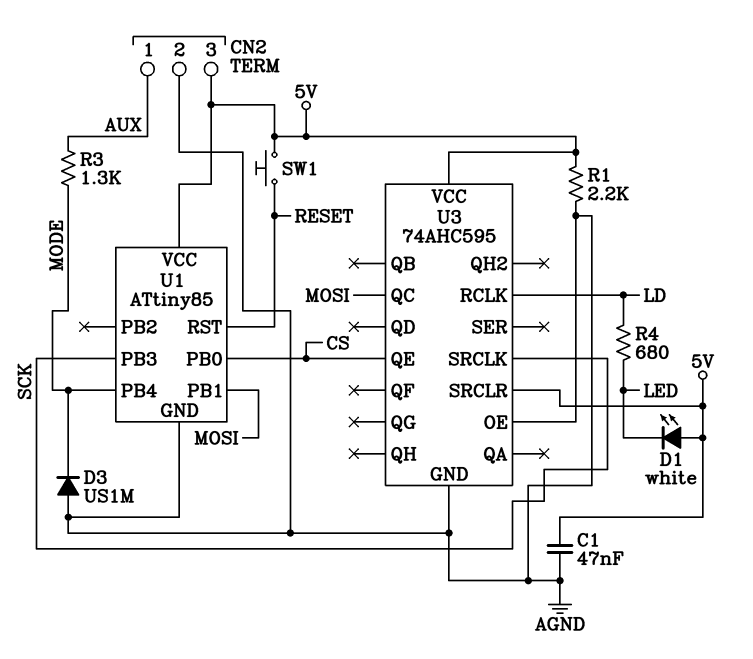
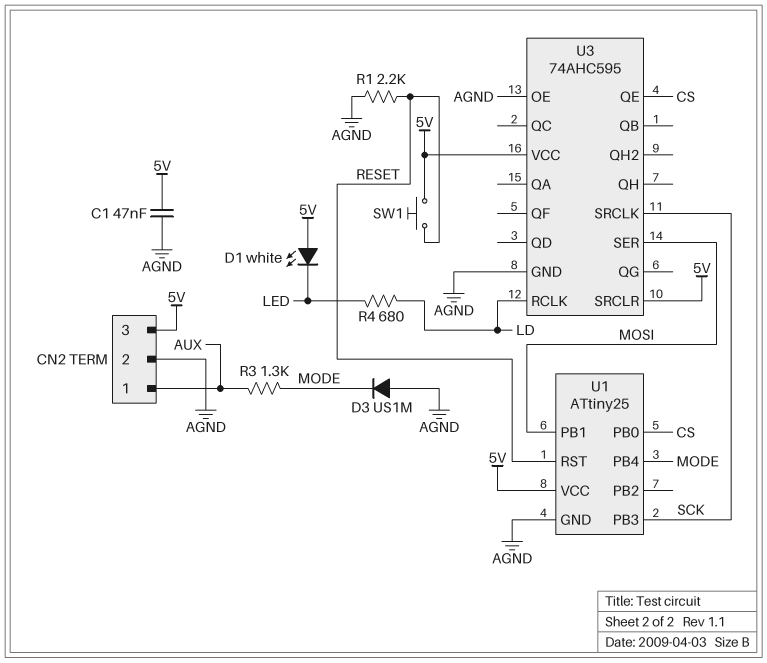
R1: 2.2k (5V, AGND) -> 2.2k (AGND, RESET)
U1: ATtiny85 -> ATtiny25
U3 pin QC: MOSI -> none
U3 pin SER: none -> MOSI

